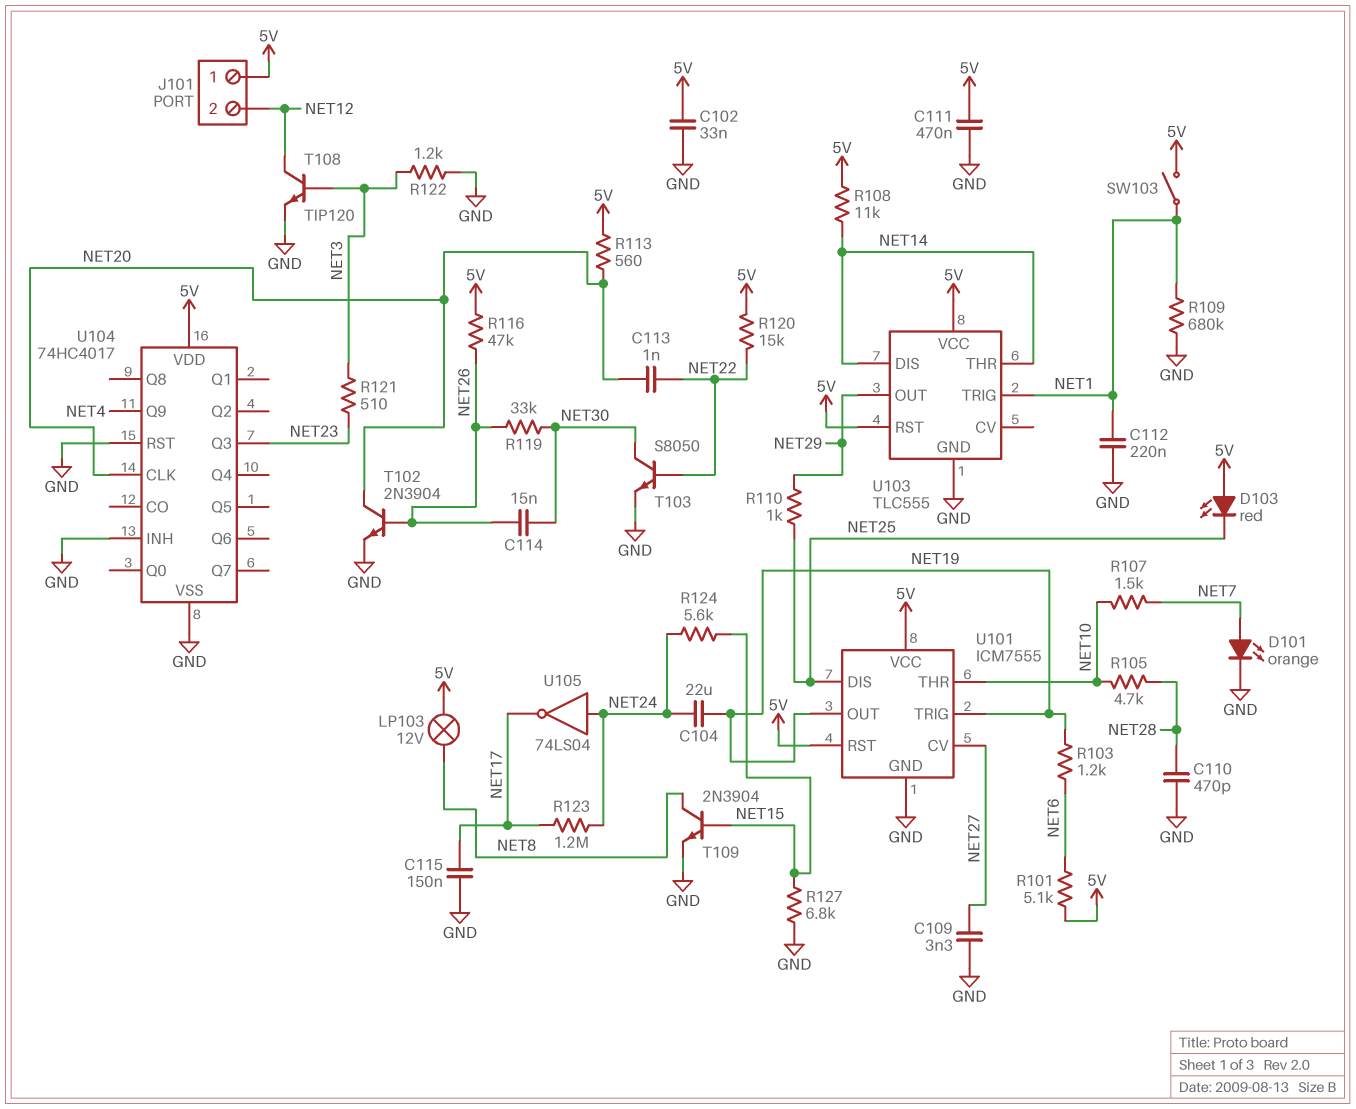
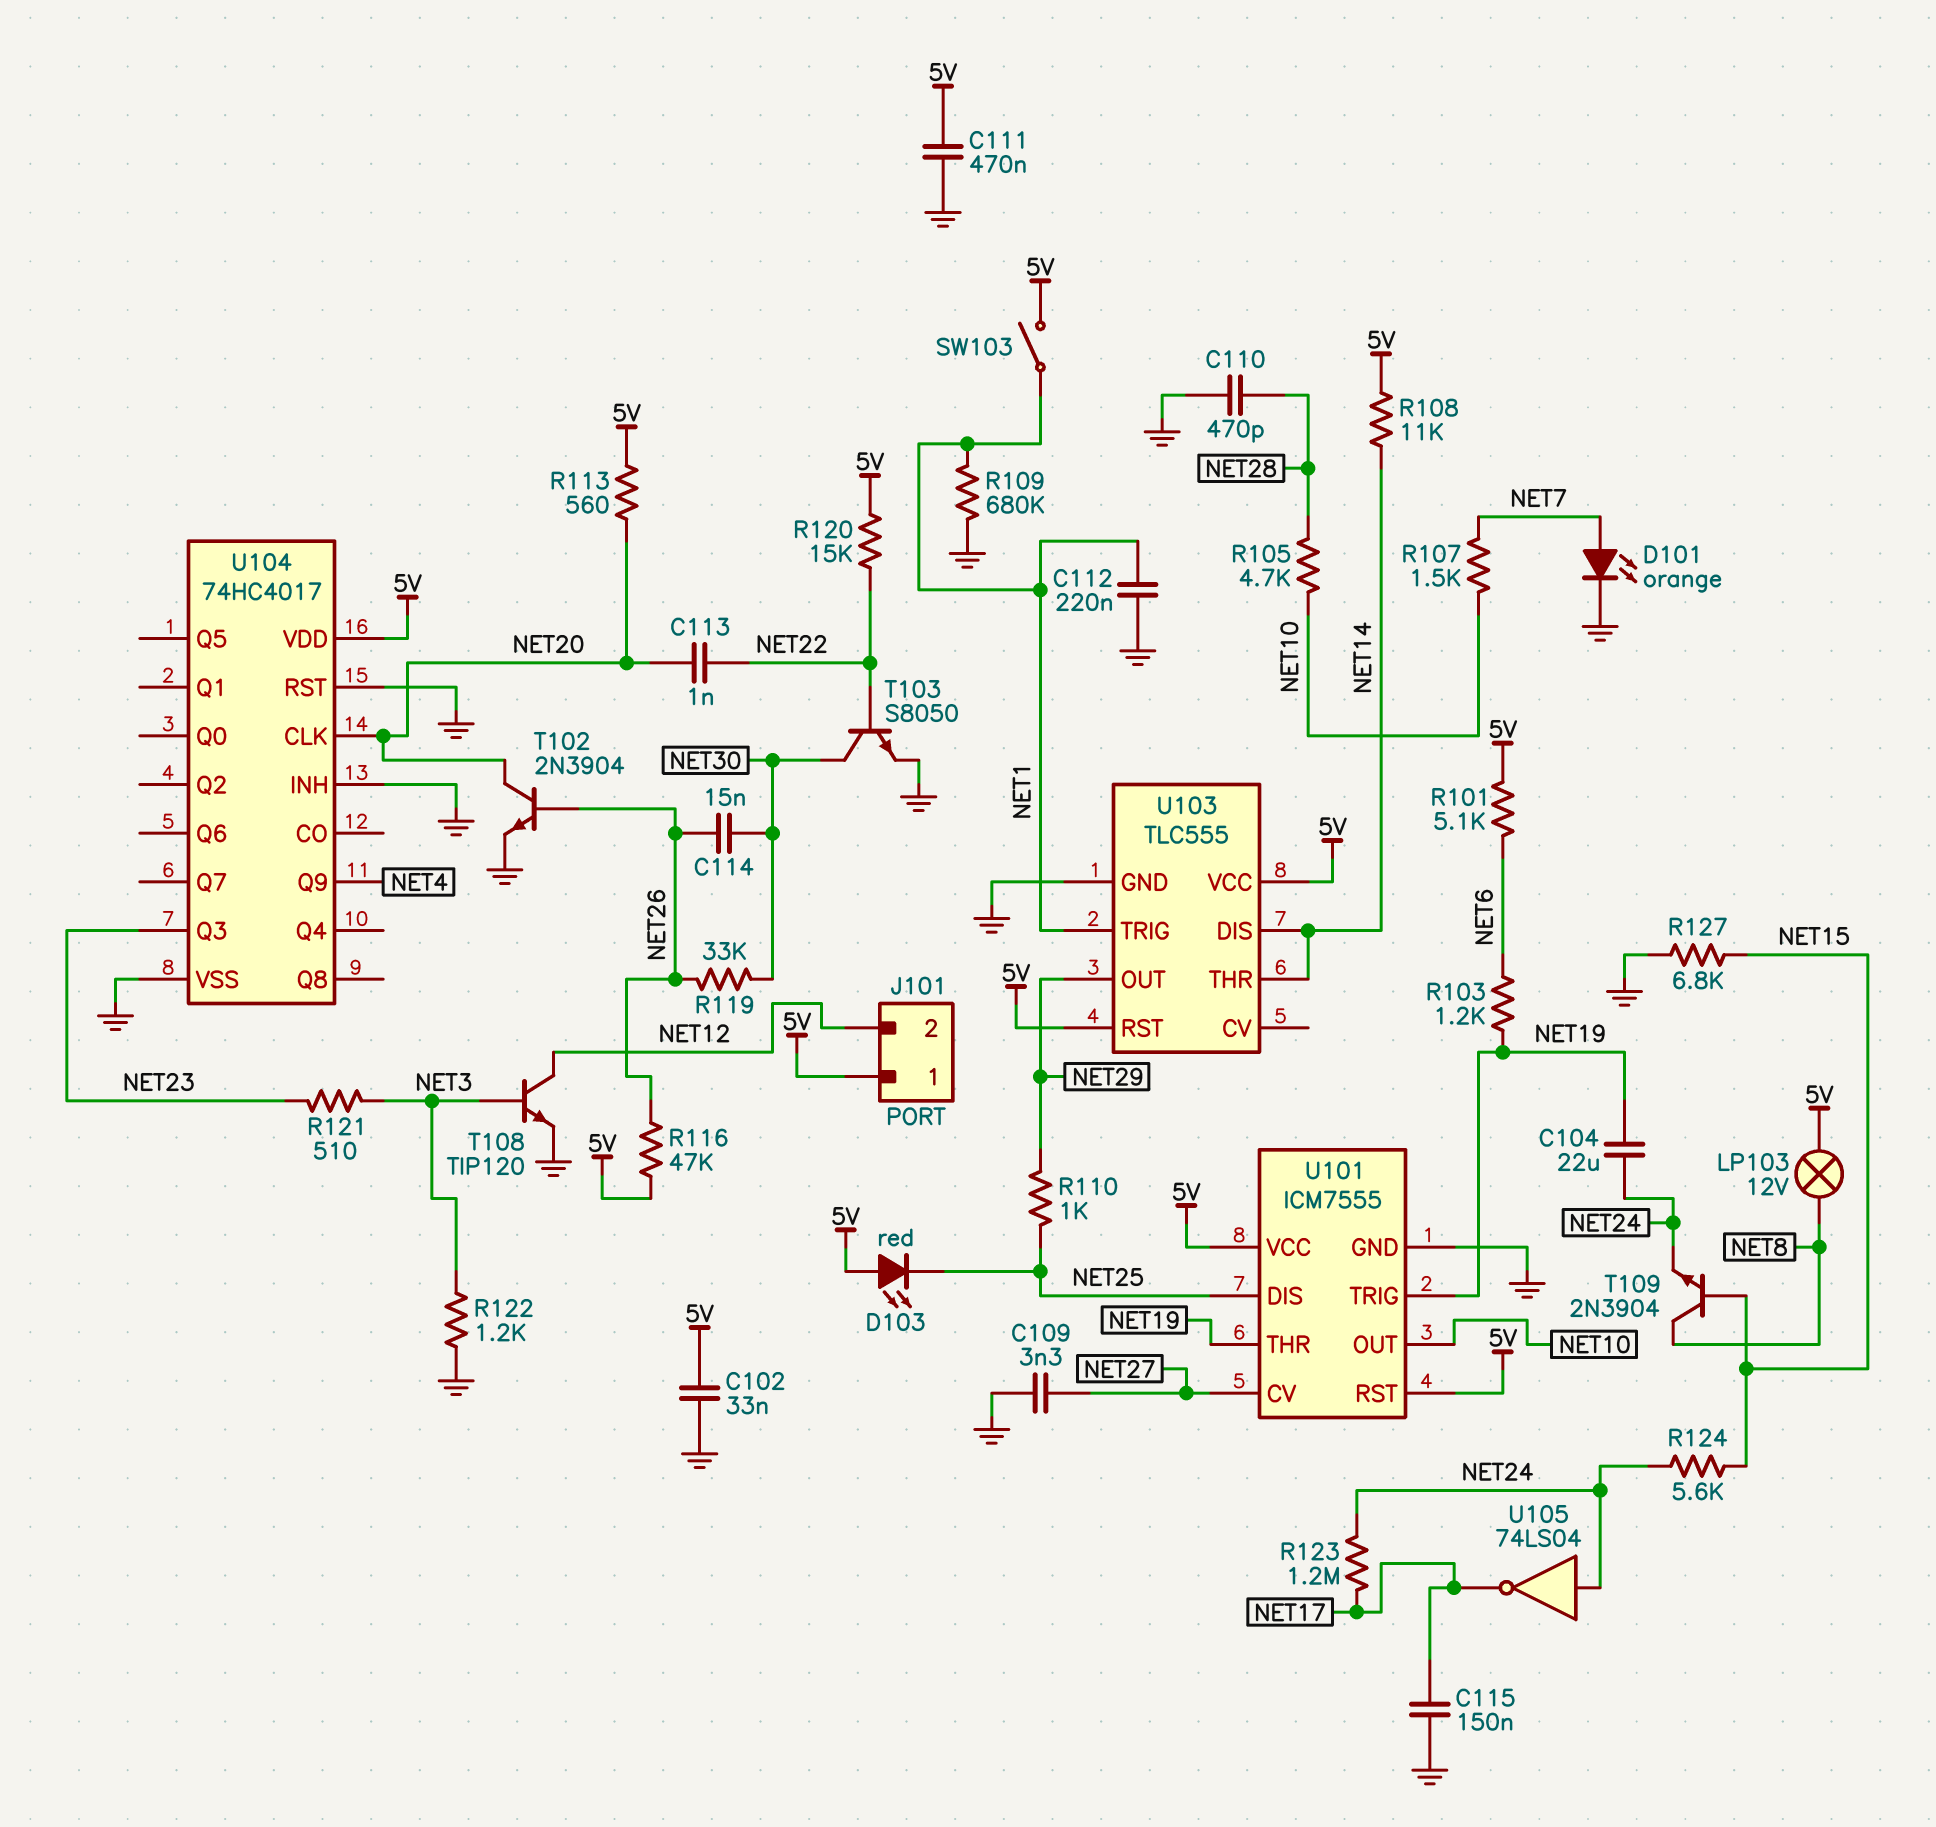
T109: NPN 2N3904 (B NET15, C NET8, E GND) -> NPN 2N3904 (B NET15, C NET8, E NET24)
U101 pin OUT: NET19 -> NET10
U101 pin THR: NET10 -> NET19

